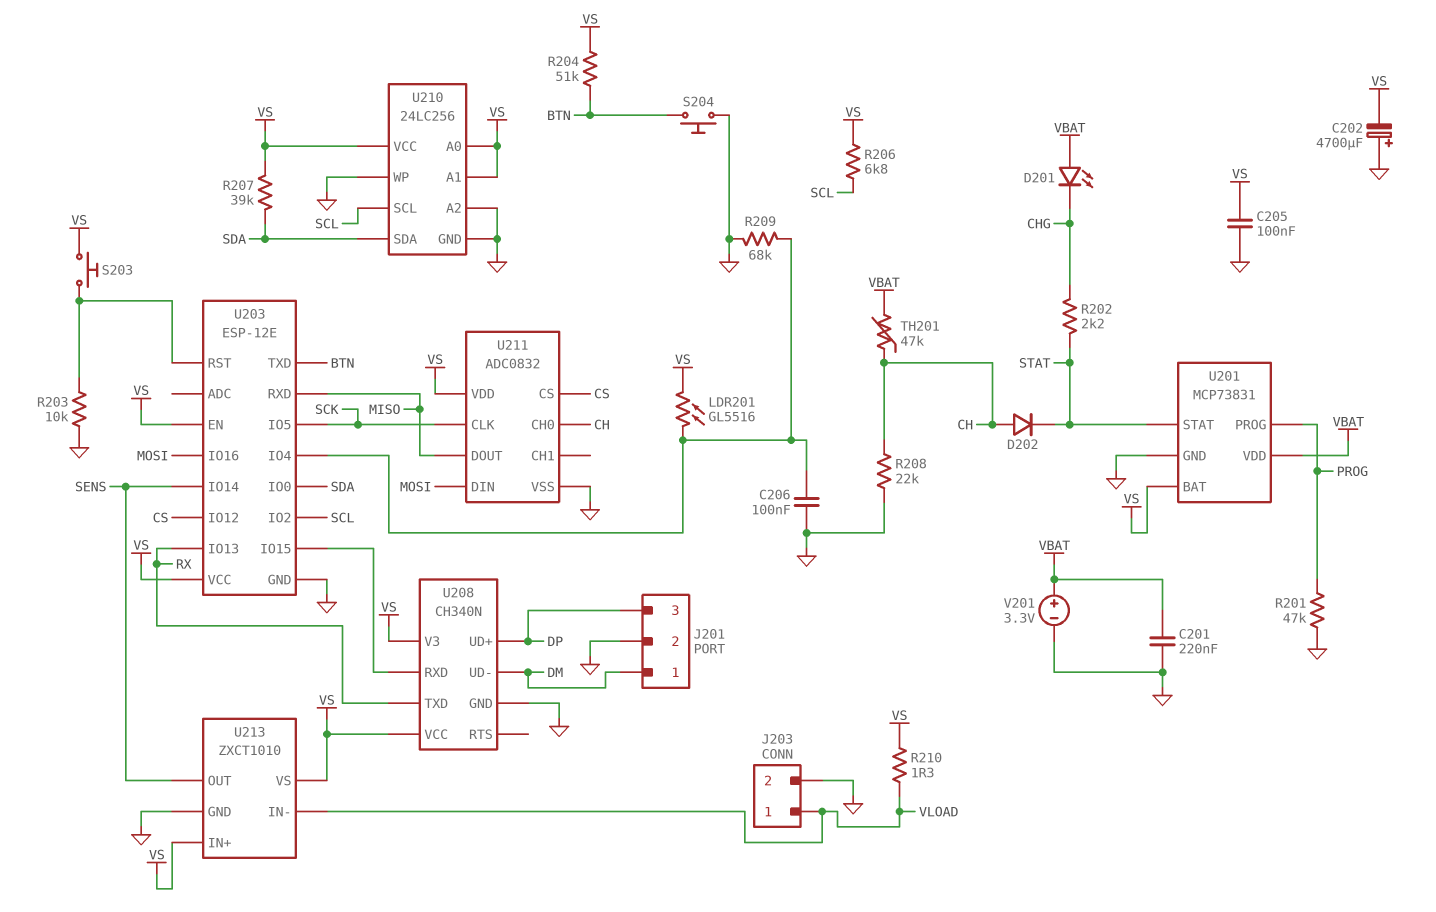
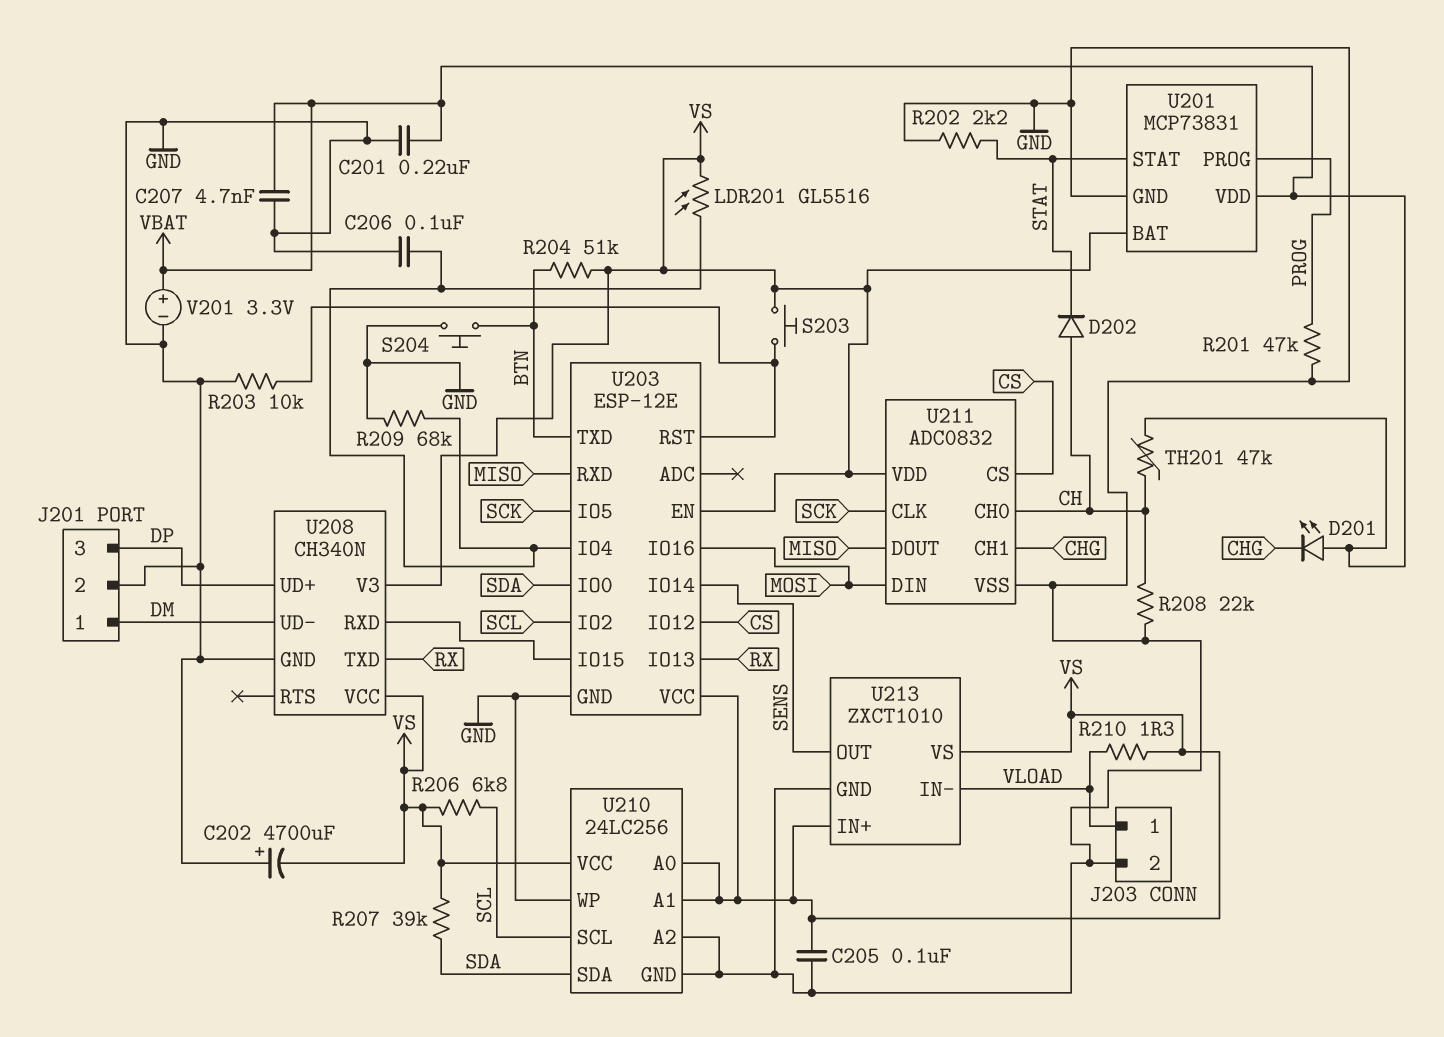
C207: none -> 4.7nF (GND, VBAT)
R202: 2.2k (CHG, STAT) -> 2.2k (GND, STAT)
U211 pin CH1: none -> CHG

